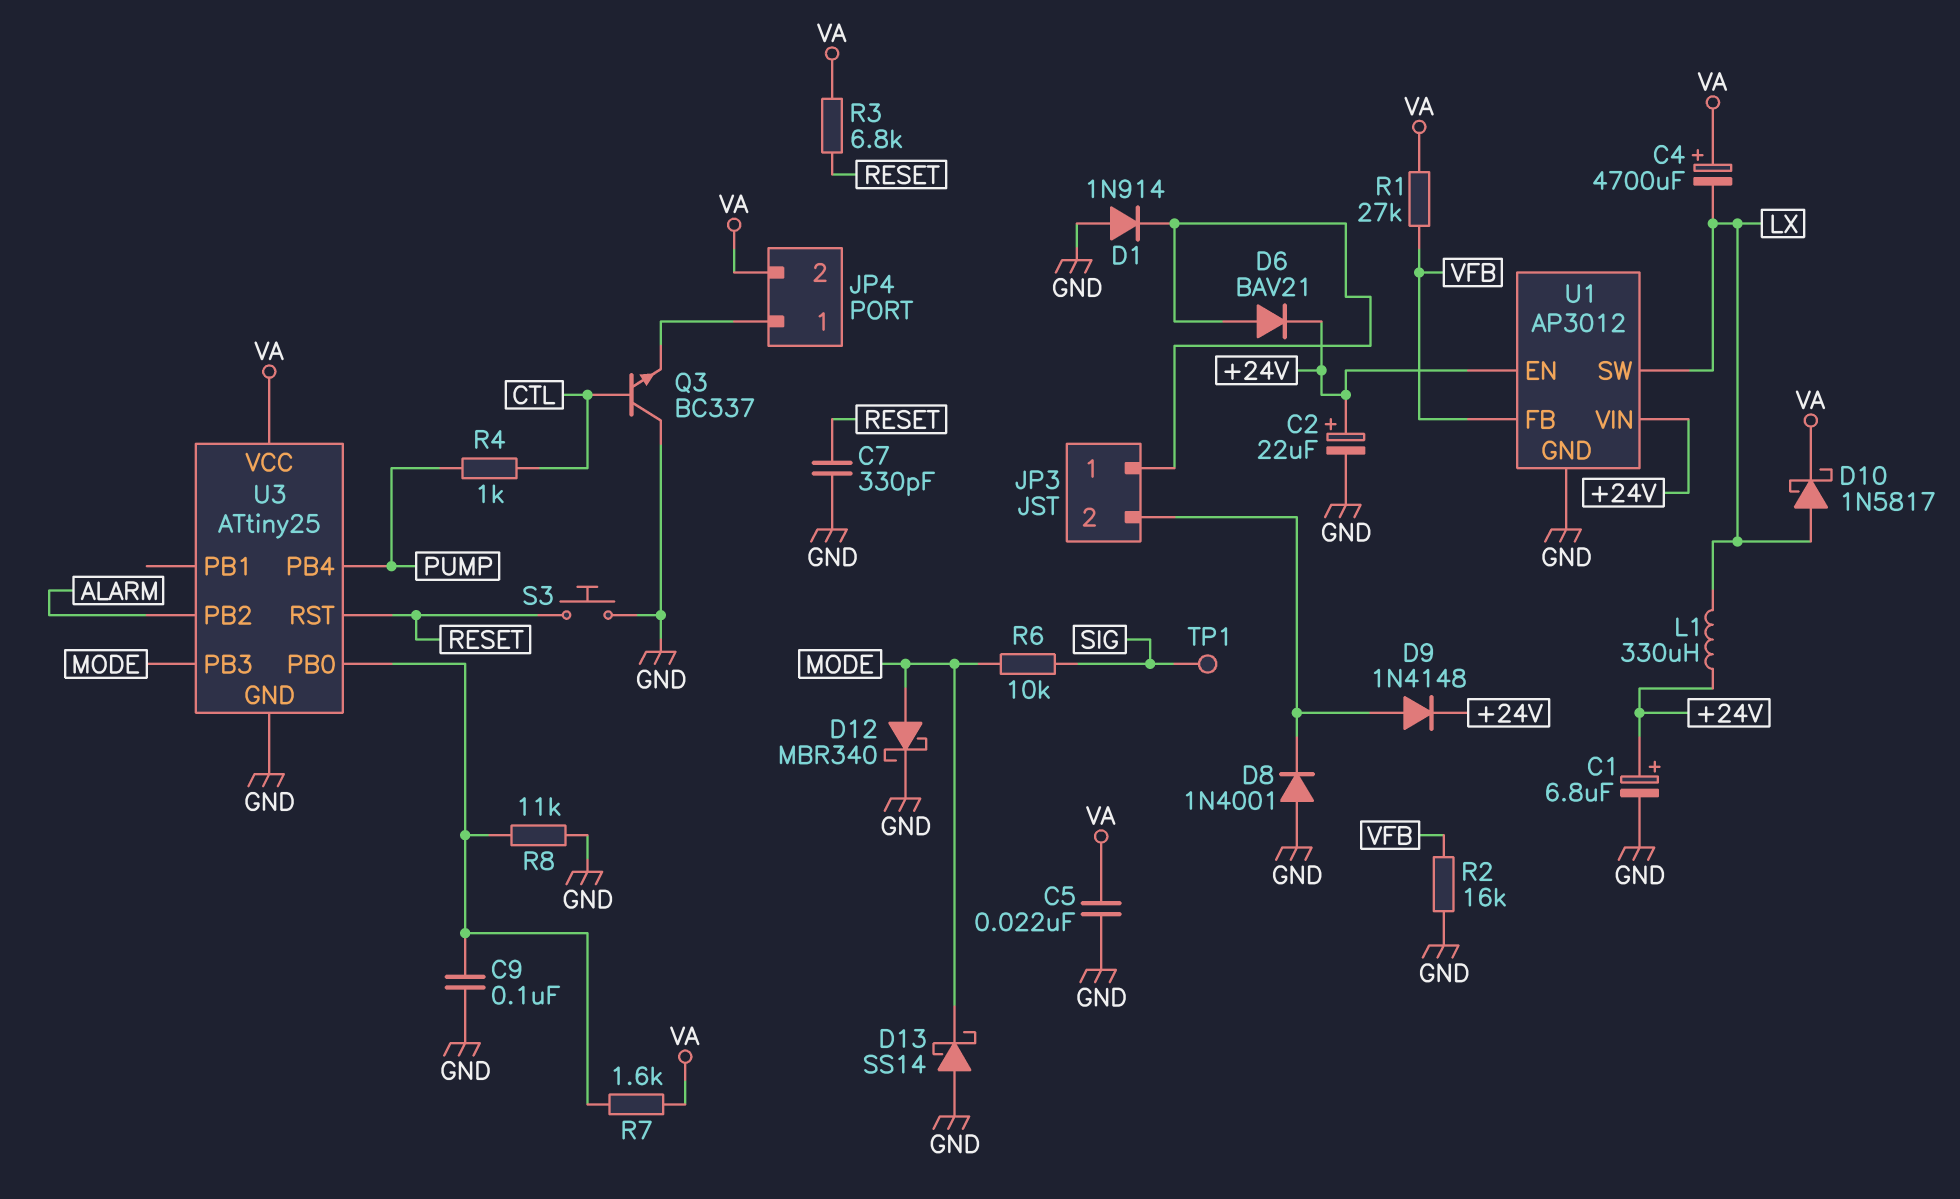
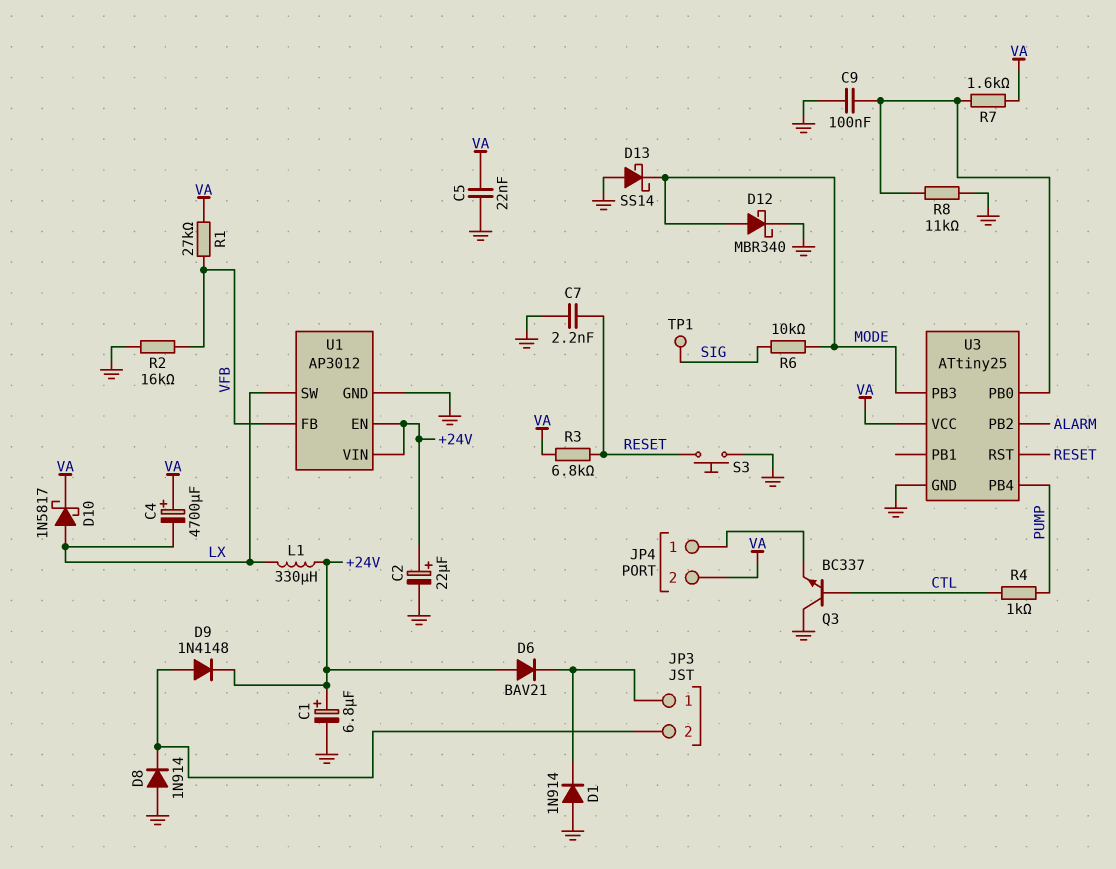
C7: 330pF (GND, RESET) -> 2.2nF (GND, RESET)
D6: diode BAV21 (A JP3/1, K +24V) -> diode BAV21 (A +24V, K JP3/1)
D8: diode 1N4001 (A GND, K JP3/2) -> diode 1N914 (A GND, K JP3/2)

